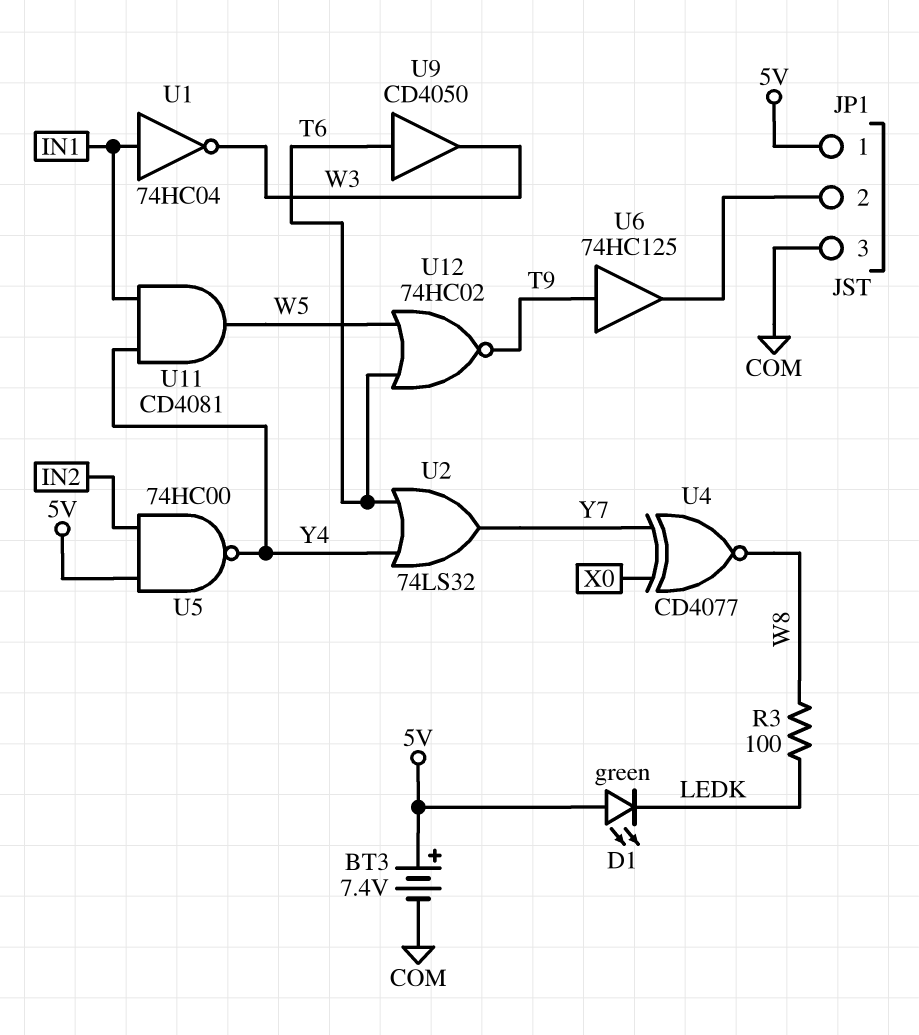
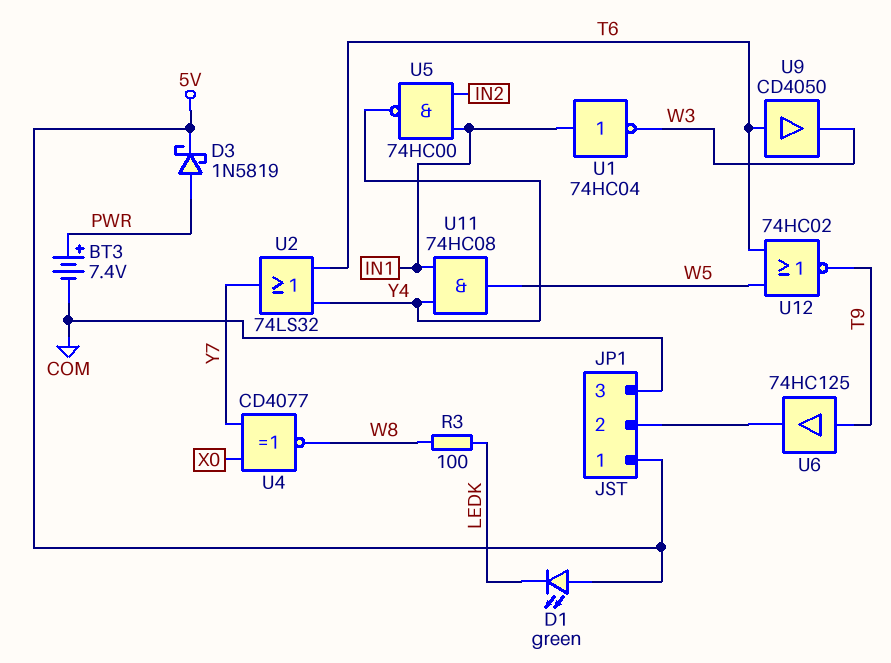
BT3: 7.4V (plus 5V, minus COM) -> 7.4V (plus PWR, minus COM)
D3: none -> schottky 1N5819 (A PWR, K 5V)
U5: NAND 74HC00 (in 5V, in IN2, out Y4) -> NAND 74HC00 (in IN1, in IN2, out Y4)
U11: AND CD4081 (in IN1, in Y4, out W5) -> AND 74HC08 (in IN1, in Y4, out W5)

